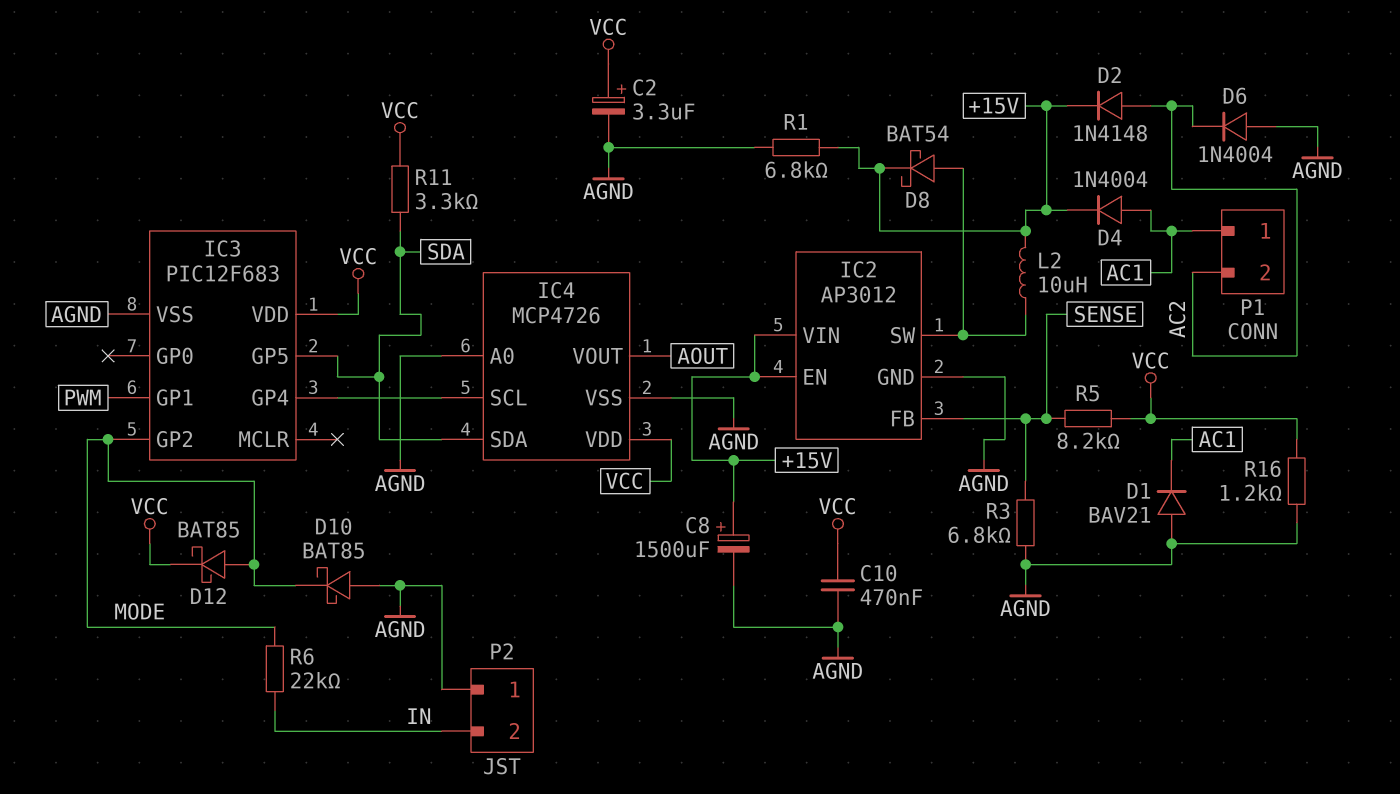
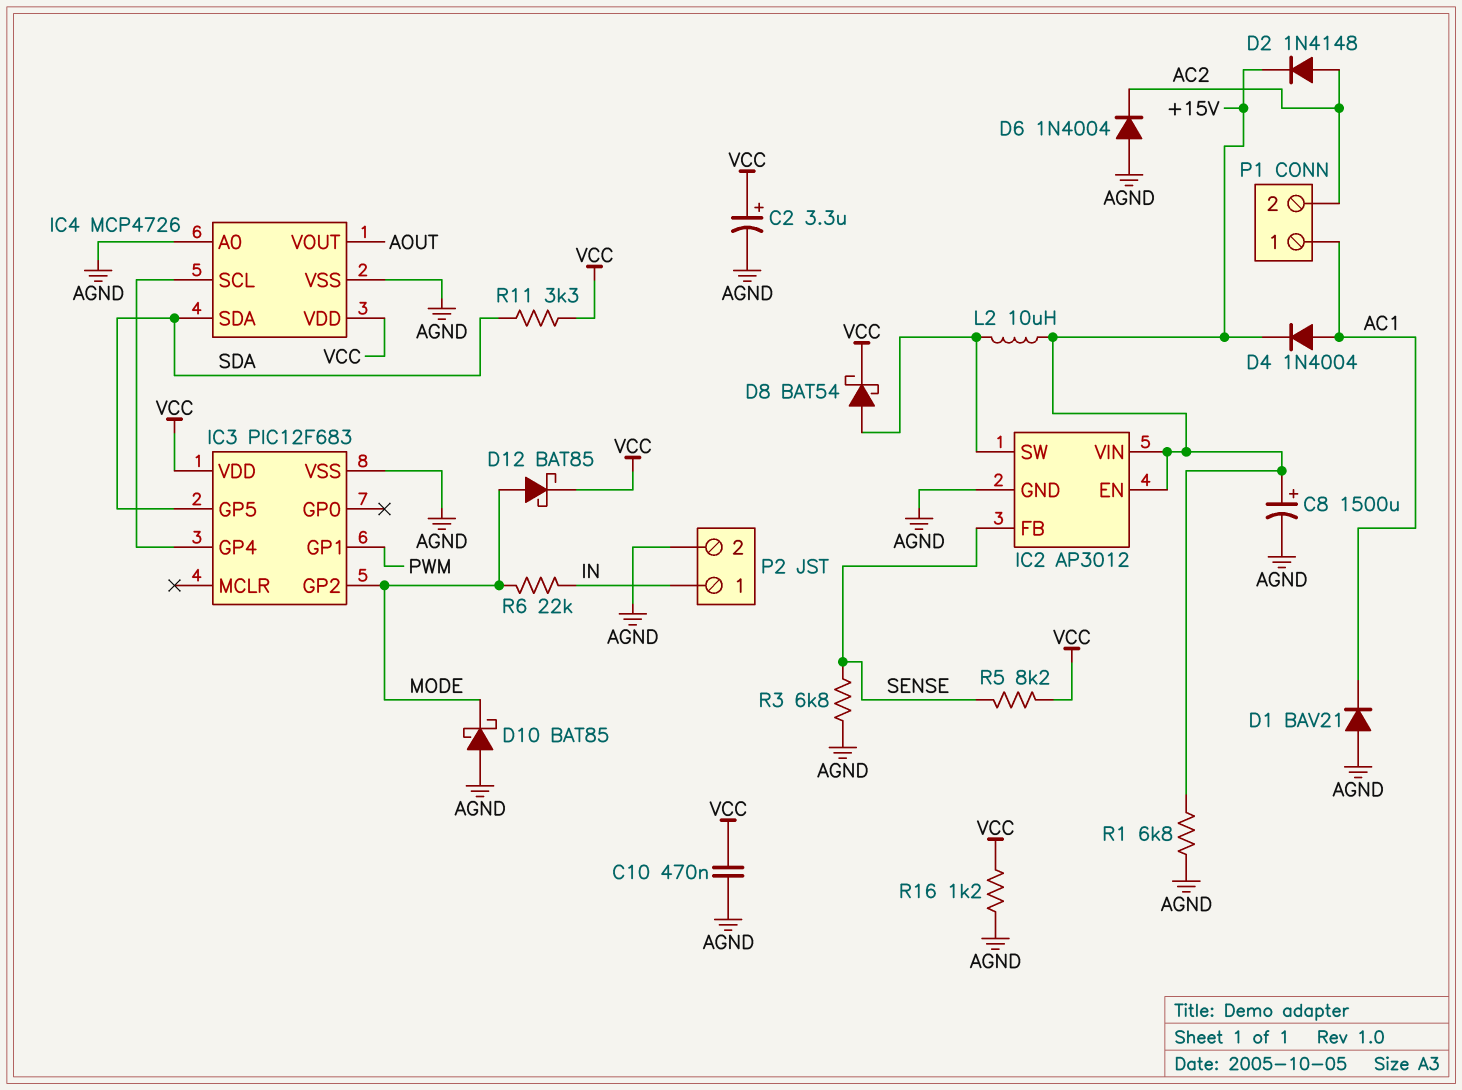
D8: schottky BAT54 (A IC2/SW, K +15V) -> schottky BAT54 (A IC2/SW, K VCC)
P2 pin 1: AGND -> IN
P2 pin 2: IN -> AGND

